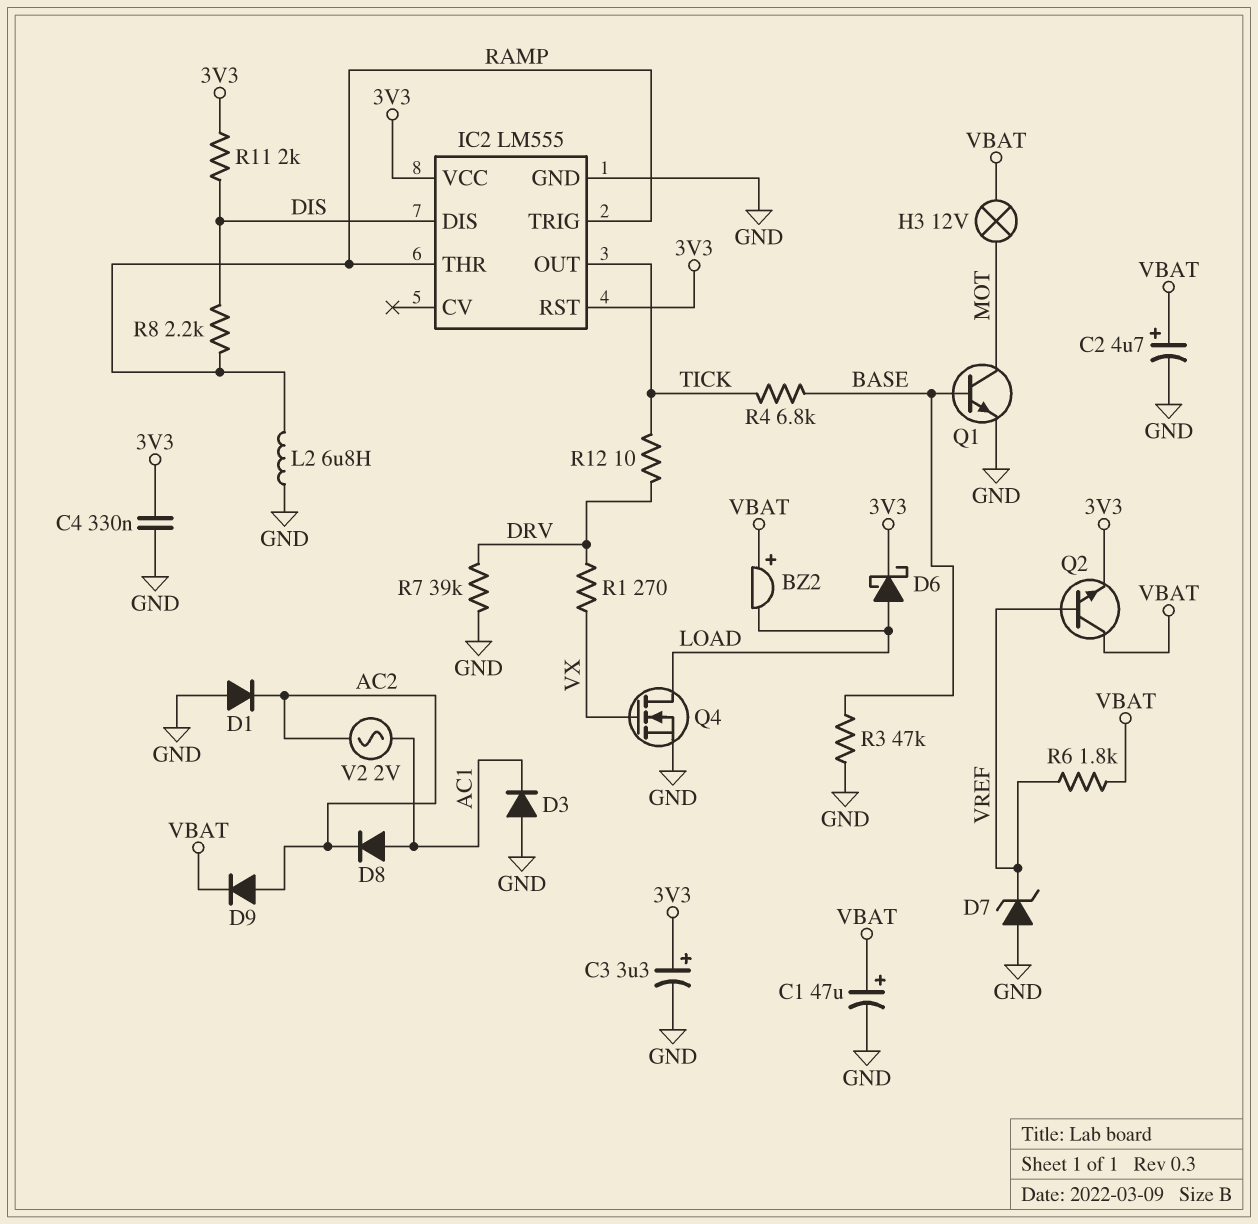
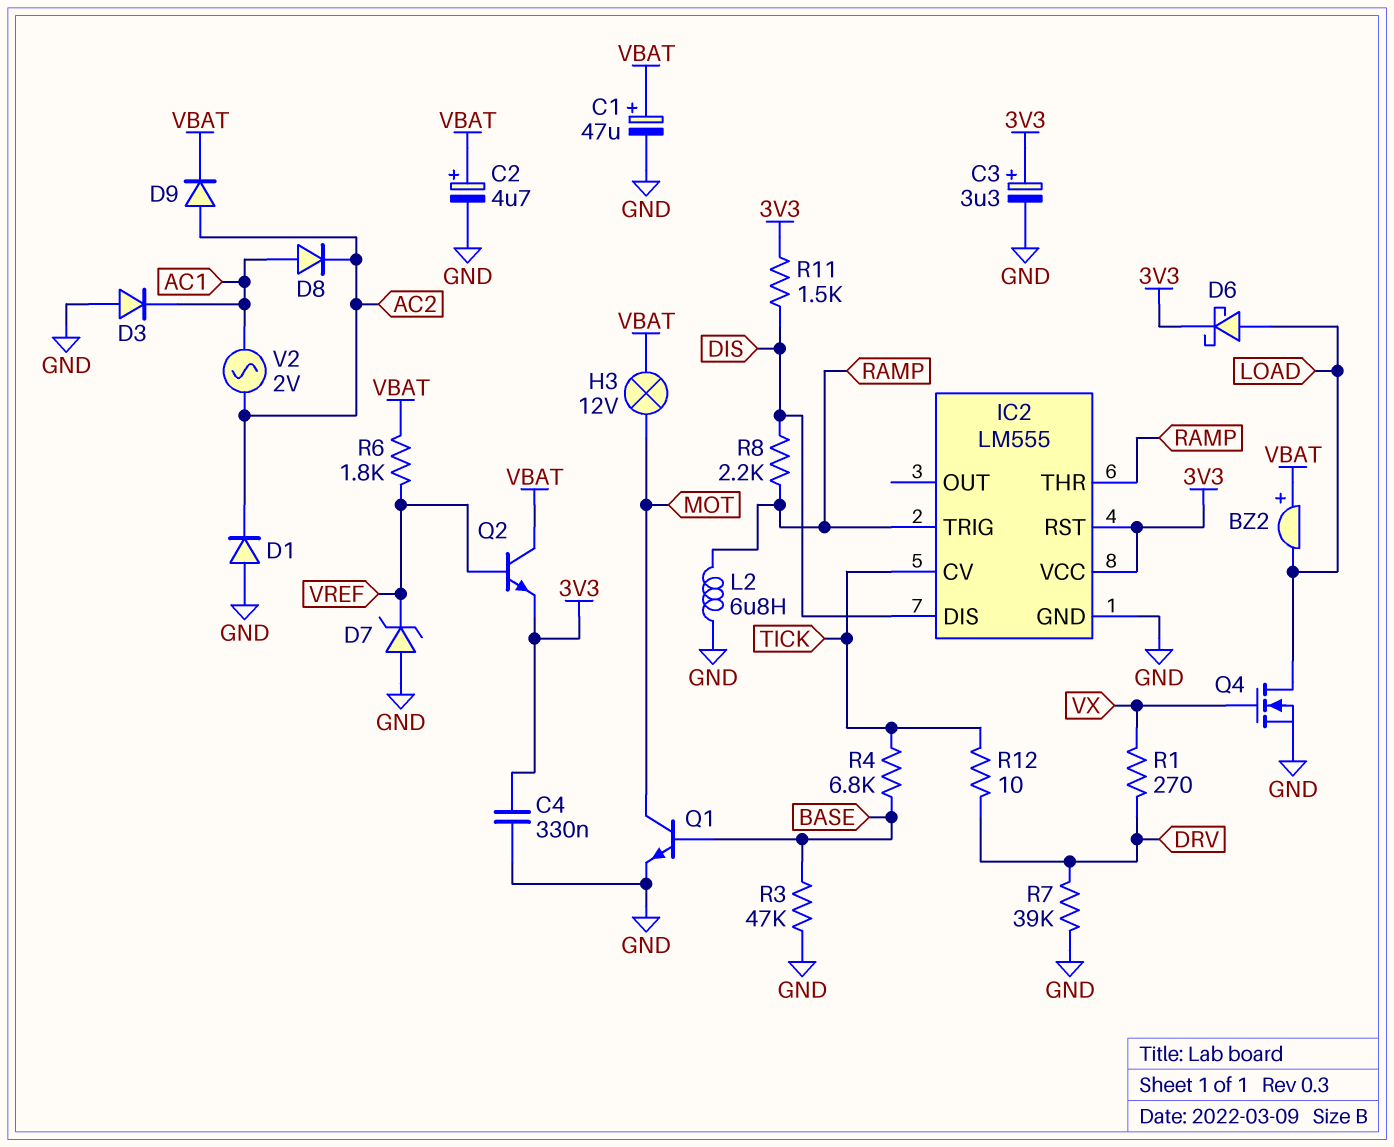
IC2 pin CV: none -> TICK
IC2 pin OUT: TICK -> none
R11: 2k (3V3, DIS) -> 1.5k (3V3, DIS)

